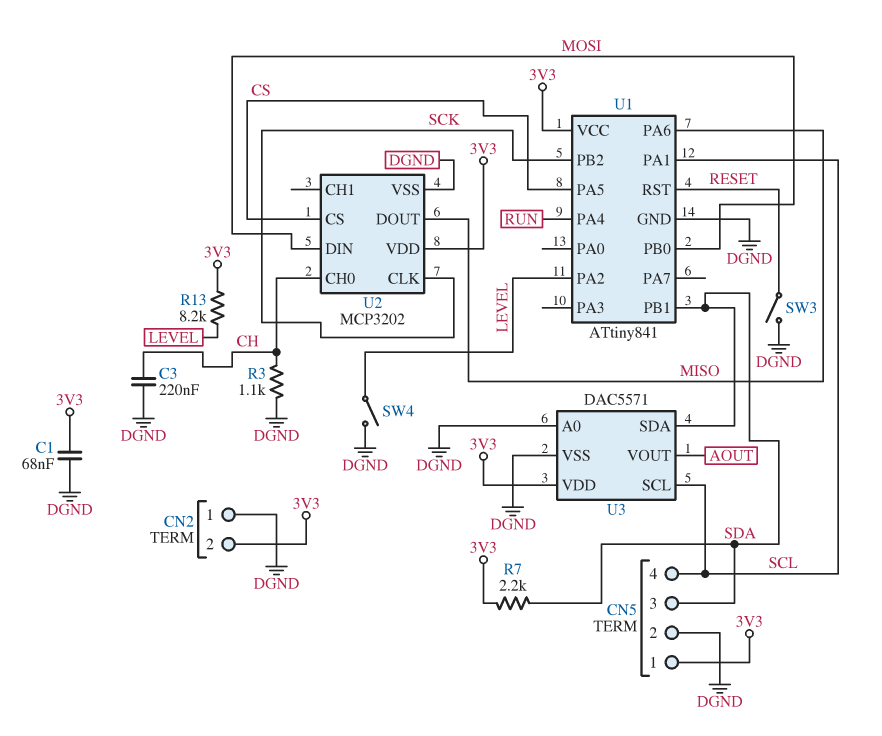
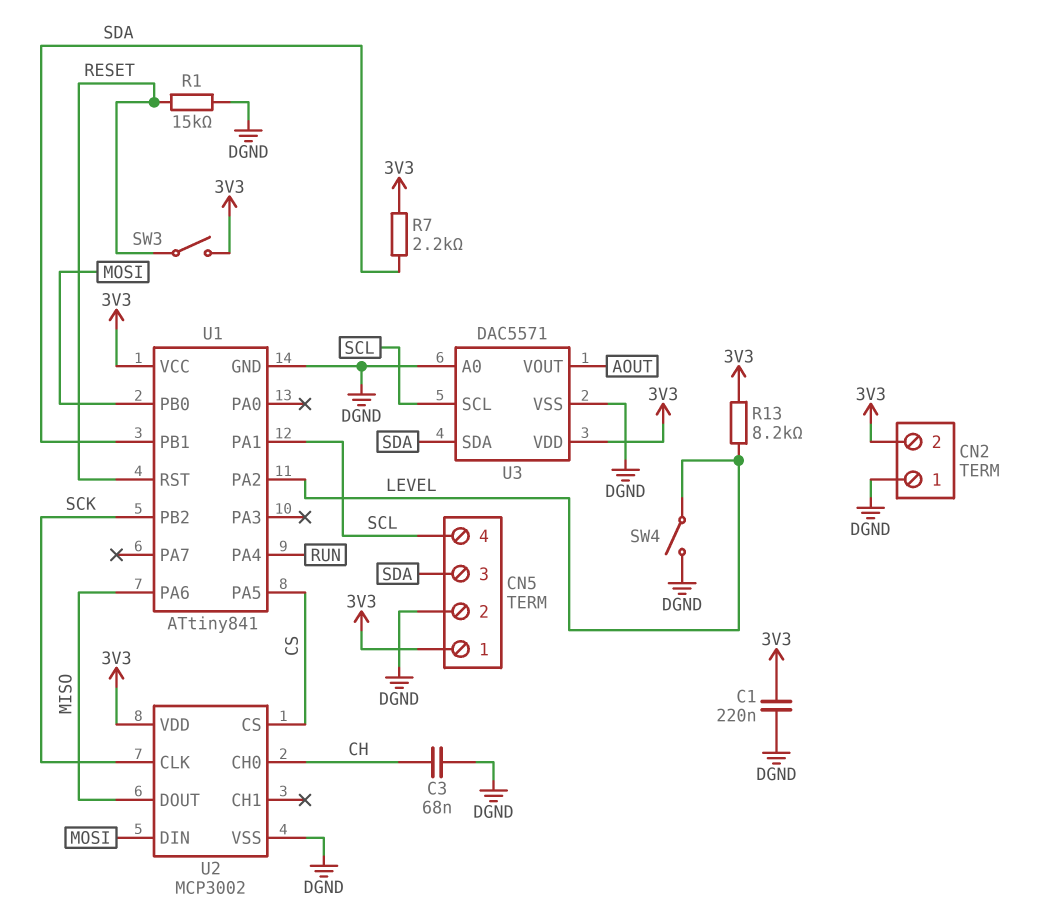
C1: 68nF (3V3, DGND) -> 220nF (3V3, DGND)
C3: 220nF (CH, DGND) -> 68nF (CH, DGND)
R1: none -> 15k (DGND, RESET)
R3: 1.1k (CH, DGND) -> none
SW3: switch (DGND, RESET) -> switch (3V3, RESET)
U2: MCP3202 -> MCP3002

